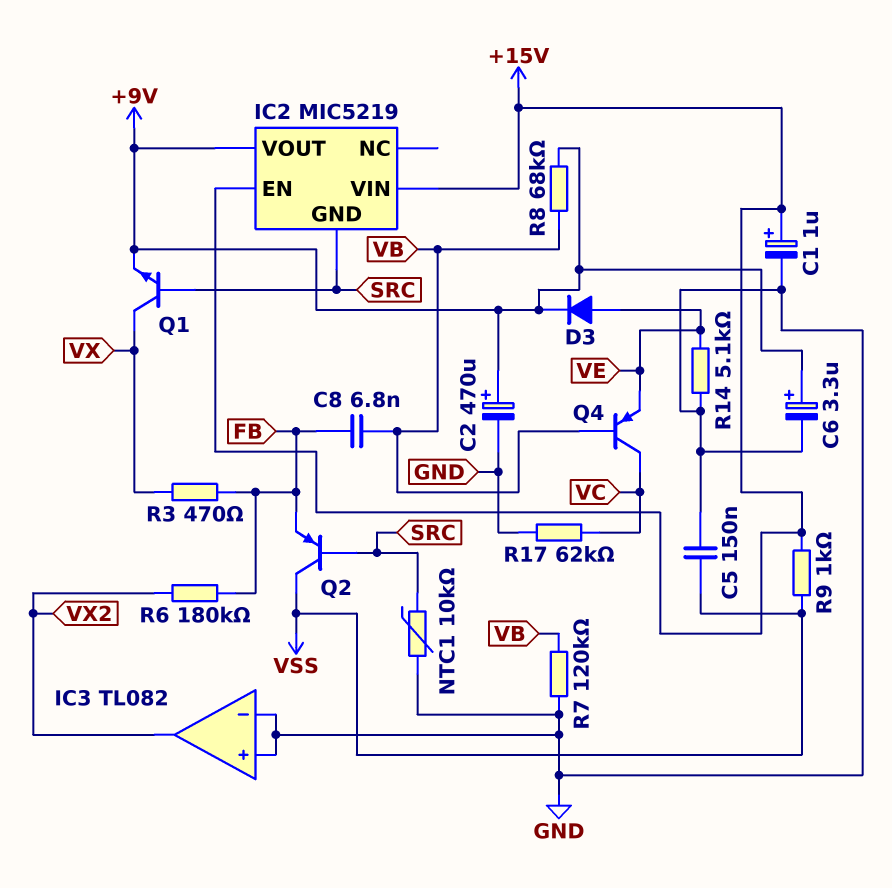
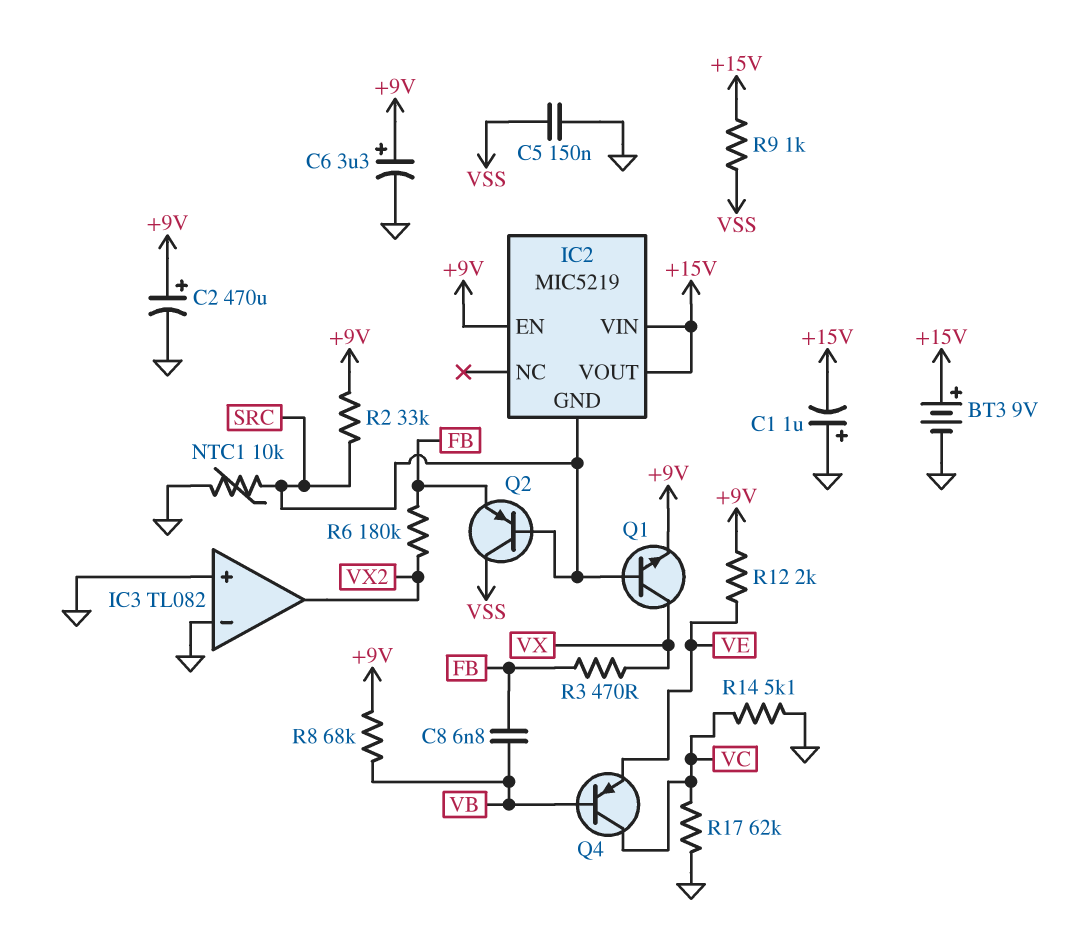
BT3: none -> 9V (plus +15V, minus GND)
C1: 1uF (plus +15V, minus GND) -> 1uF (plus GND, minus +15V)
D3: diode (A VE, K +9V) -> none
IC2 pin EN: +15V -> +9V
IC2 pin VOUT: +9V -> +15V
R2: none -> 33k (+9V, SRC)
R7: 120k (GND, VB) -> none
R12: none -> 2k (+9V, VE)
R14: 5.1k (GND, VE) -> 5.1k (GND, VC)

